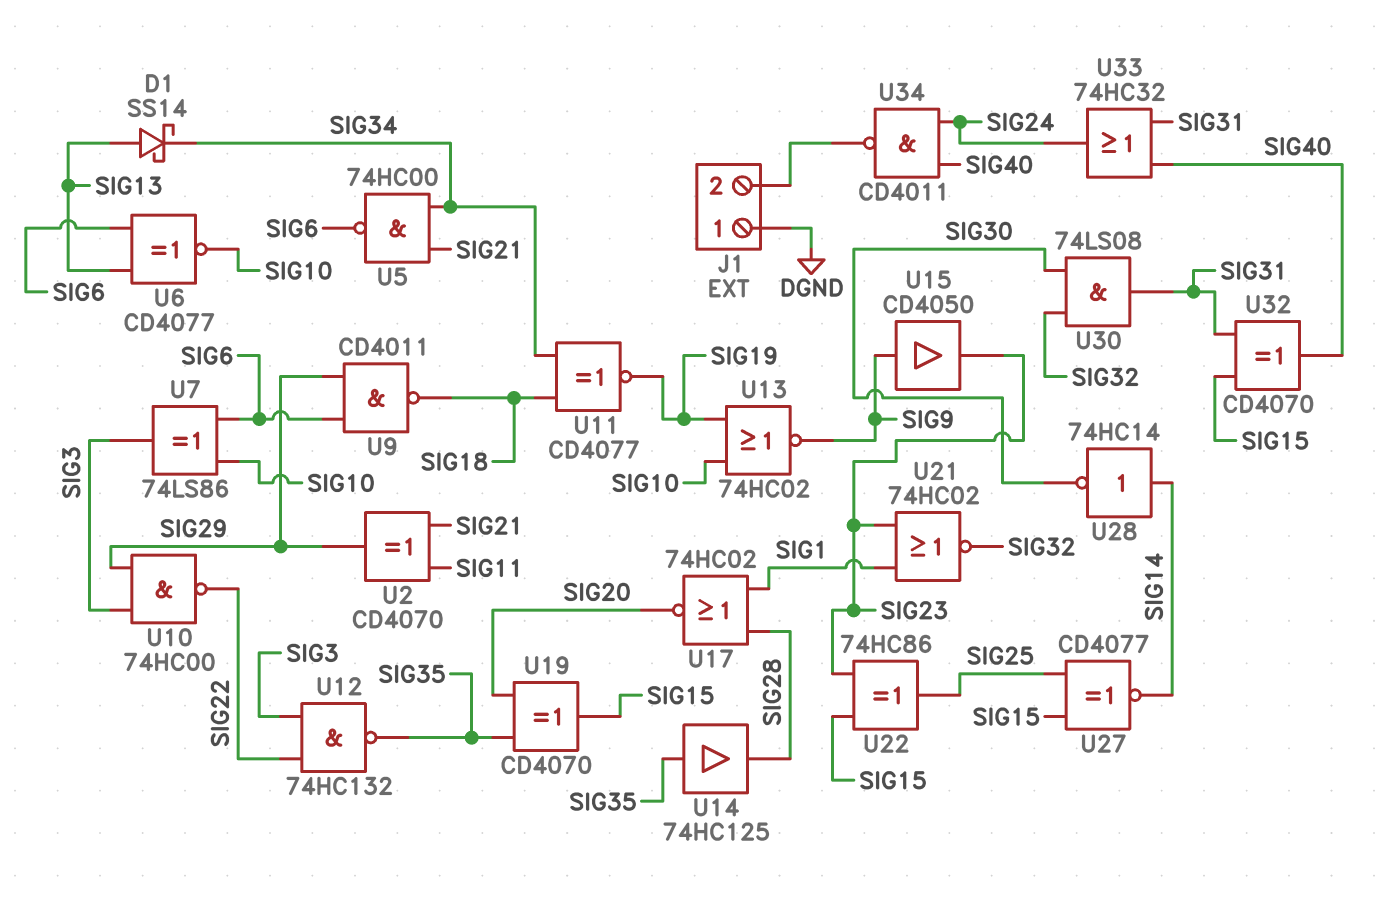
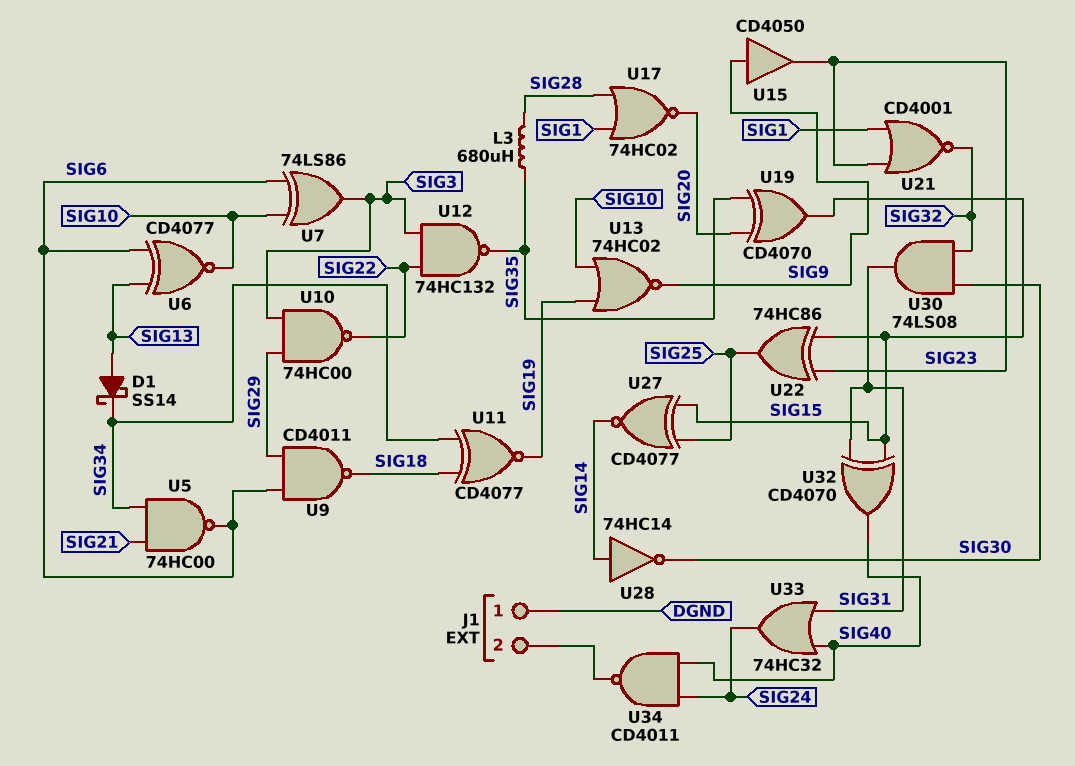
L3: none -> 680uH (SIG28, SIG35)
U2: XOR CD4070 (in SIG11, in SIG21, out SIG29) -> none
U14: buffer 74HC125 (in SIG35, out SIG28) -> none
U21: NOR 74HC02 (in SIG1, in SIG23, out SIG32) -> NOR CD4001 (in SIG1, in SIG23, out SIG32)

